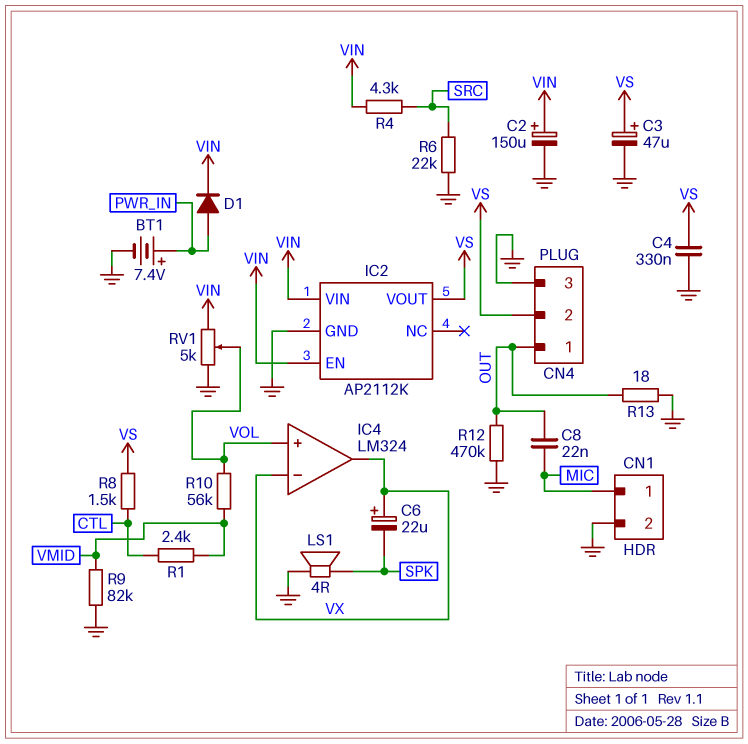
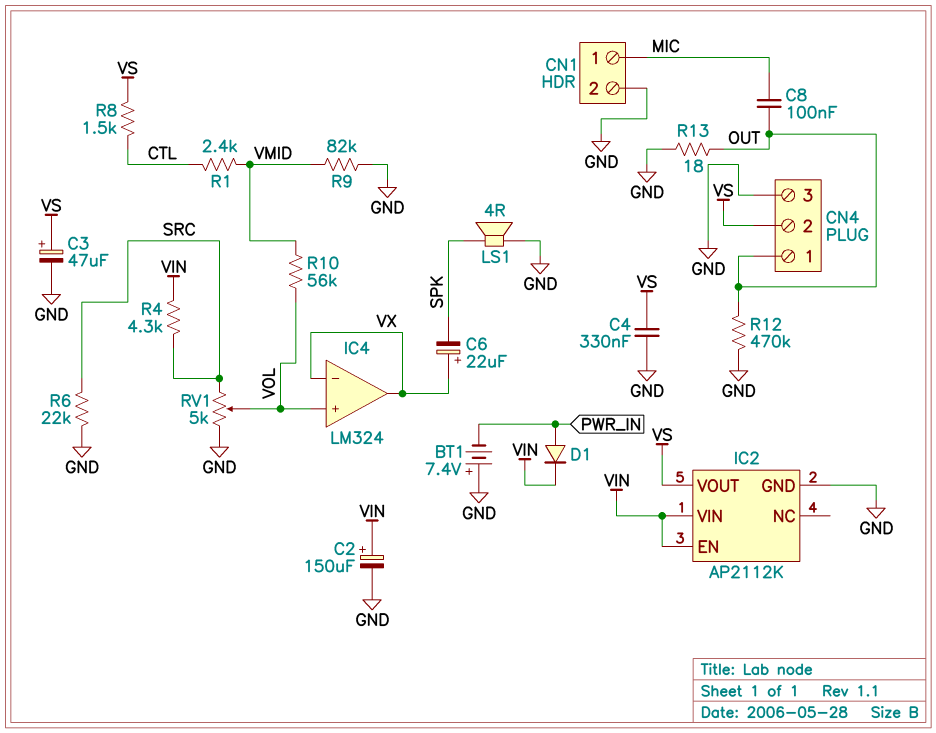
BT1: 7.4V (plus PWR_IN, minus GND) -> 7.4V (plus GND, minus PWR_IN)
C8: 22nF (MIC, OUT) -> 100nF (MIC, OUT)
RV1: 5k (GND, VIN, wiper VOL) -> 5k (GND, SRC, wiper VOL)

